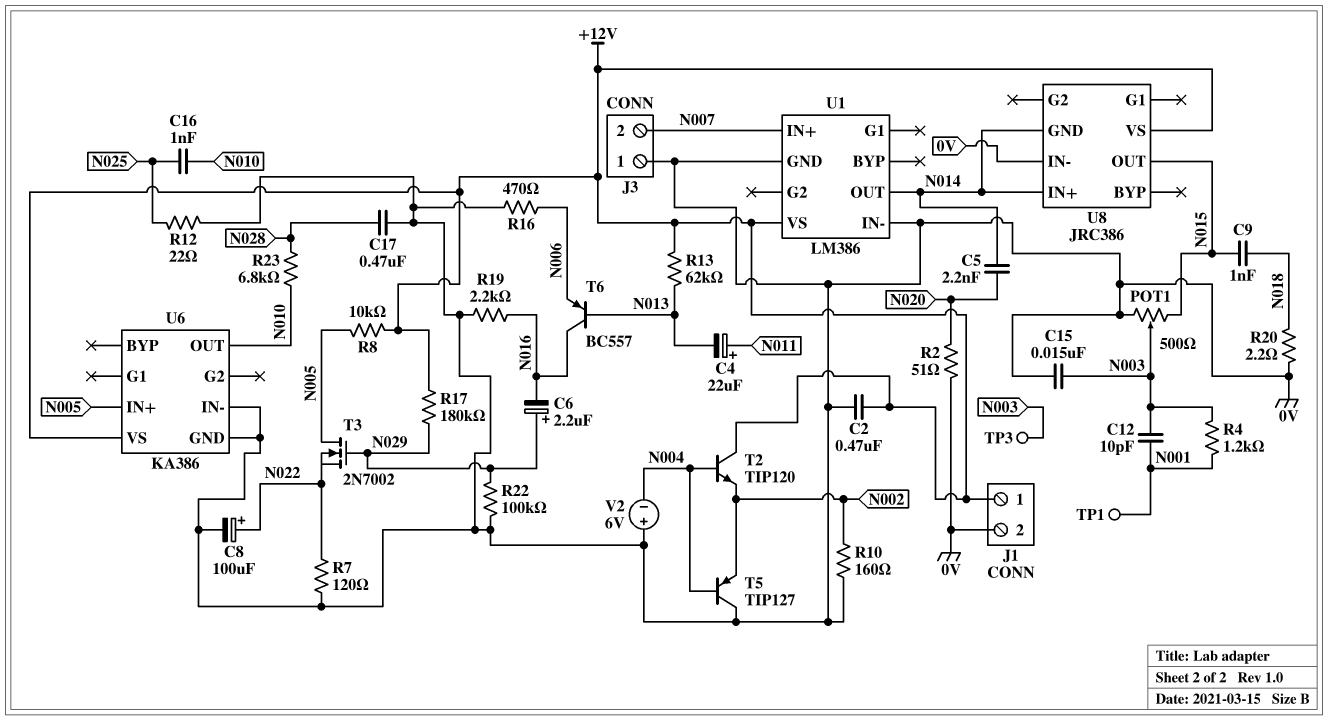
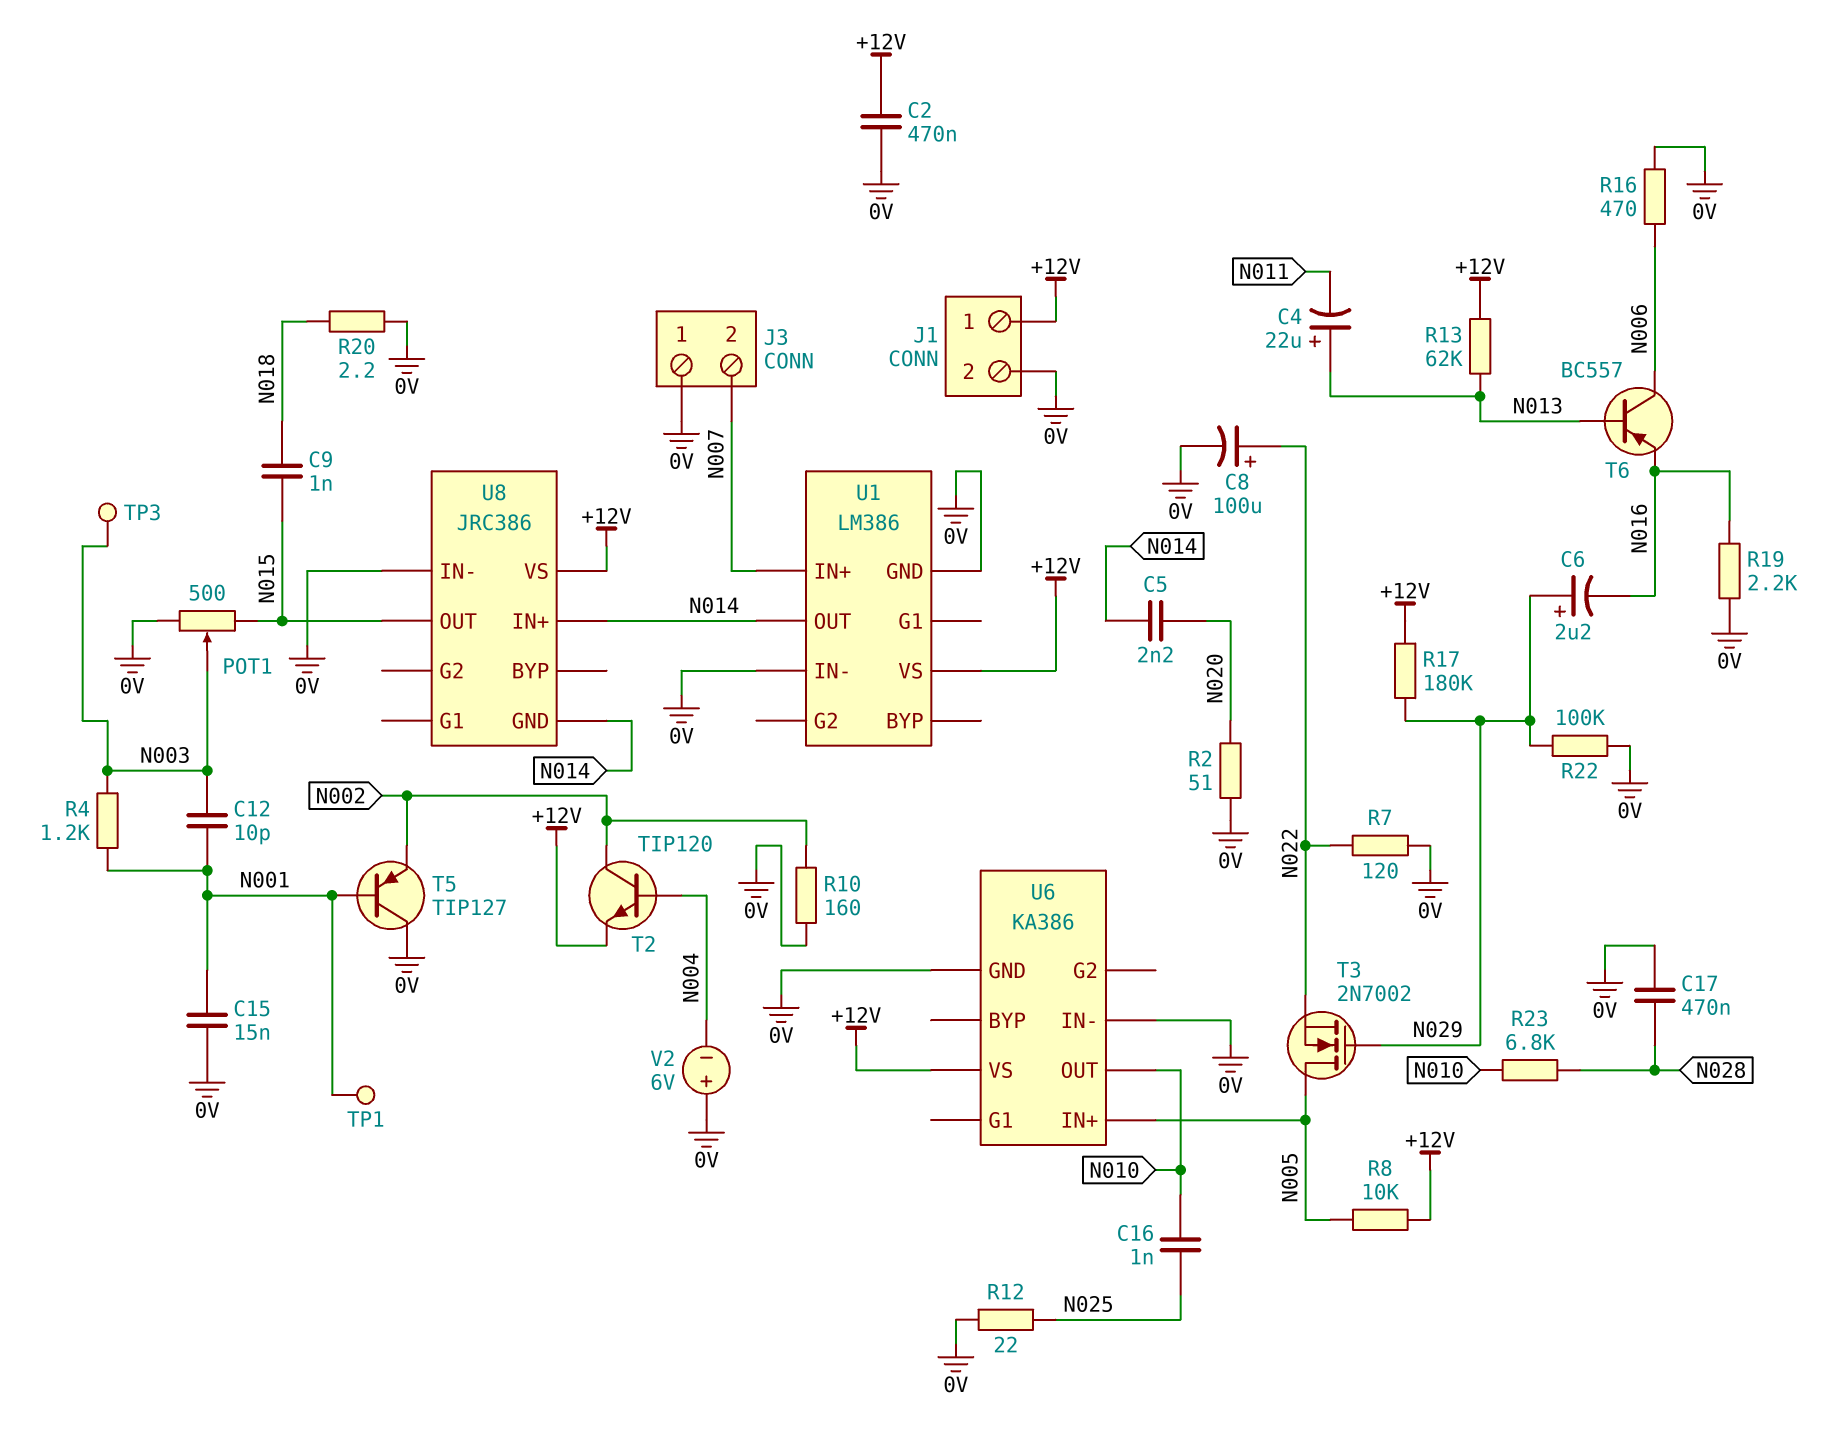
C4: 22uF (plus N011, minus N013) -> 22uF (plus N013, minus N011)
C15: 15nF (0V, N003) -> 15nF (0V, N001)
T2: NPN TIP120 (B N004, C +12V, E N002) -> NPN TIP120 (B N004, C N002, E +12V)
T5: PNP TIP127 (B N004, C 0V, E N002) -> PNP TIP127 (B N001, C 0V, E N002)
T6: PNP BC557 (B N013, C N016, E N006) -> PNP BC557 (B N013, C N006, E N016)

